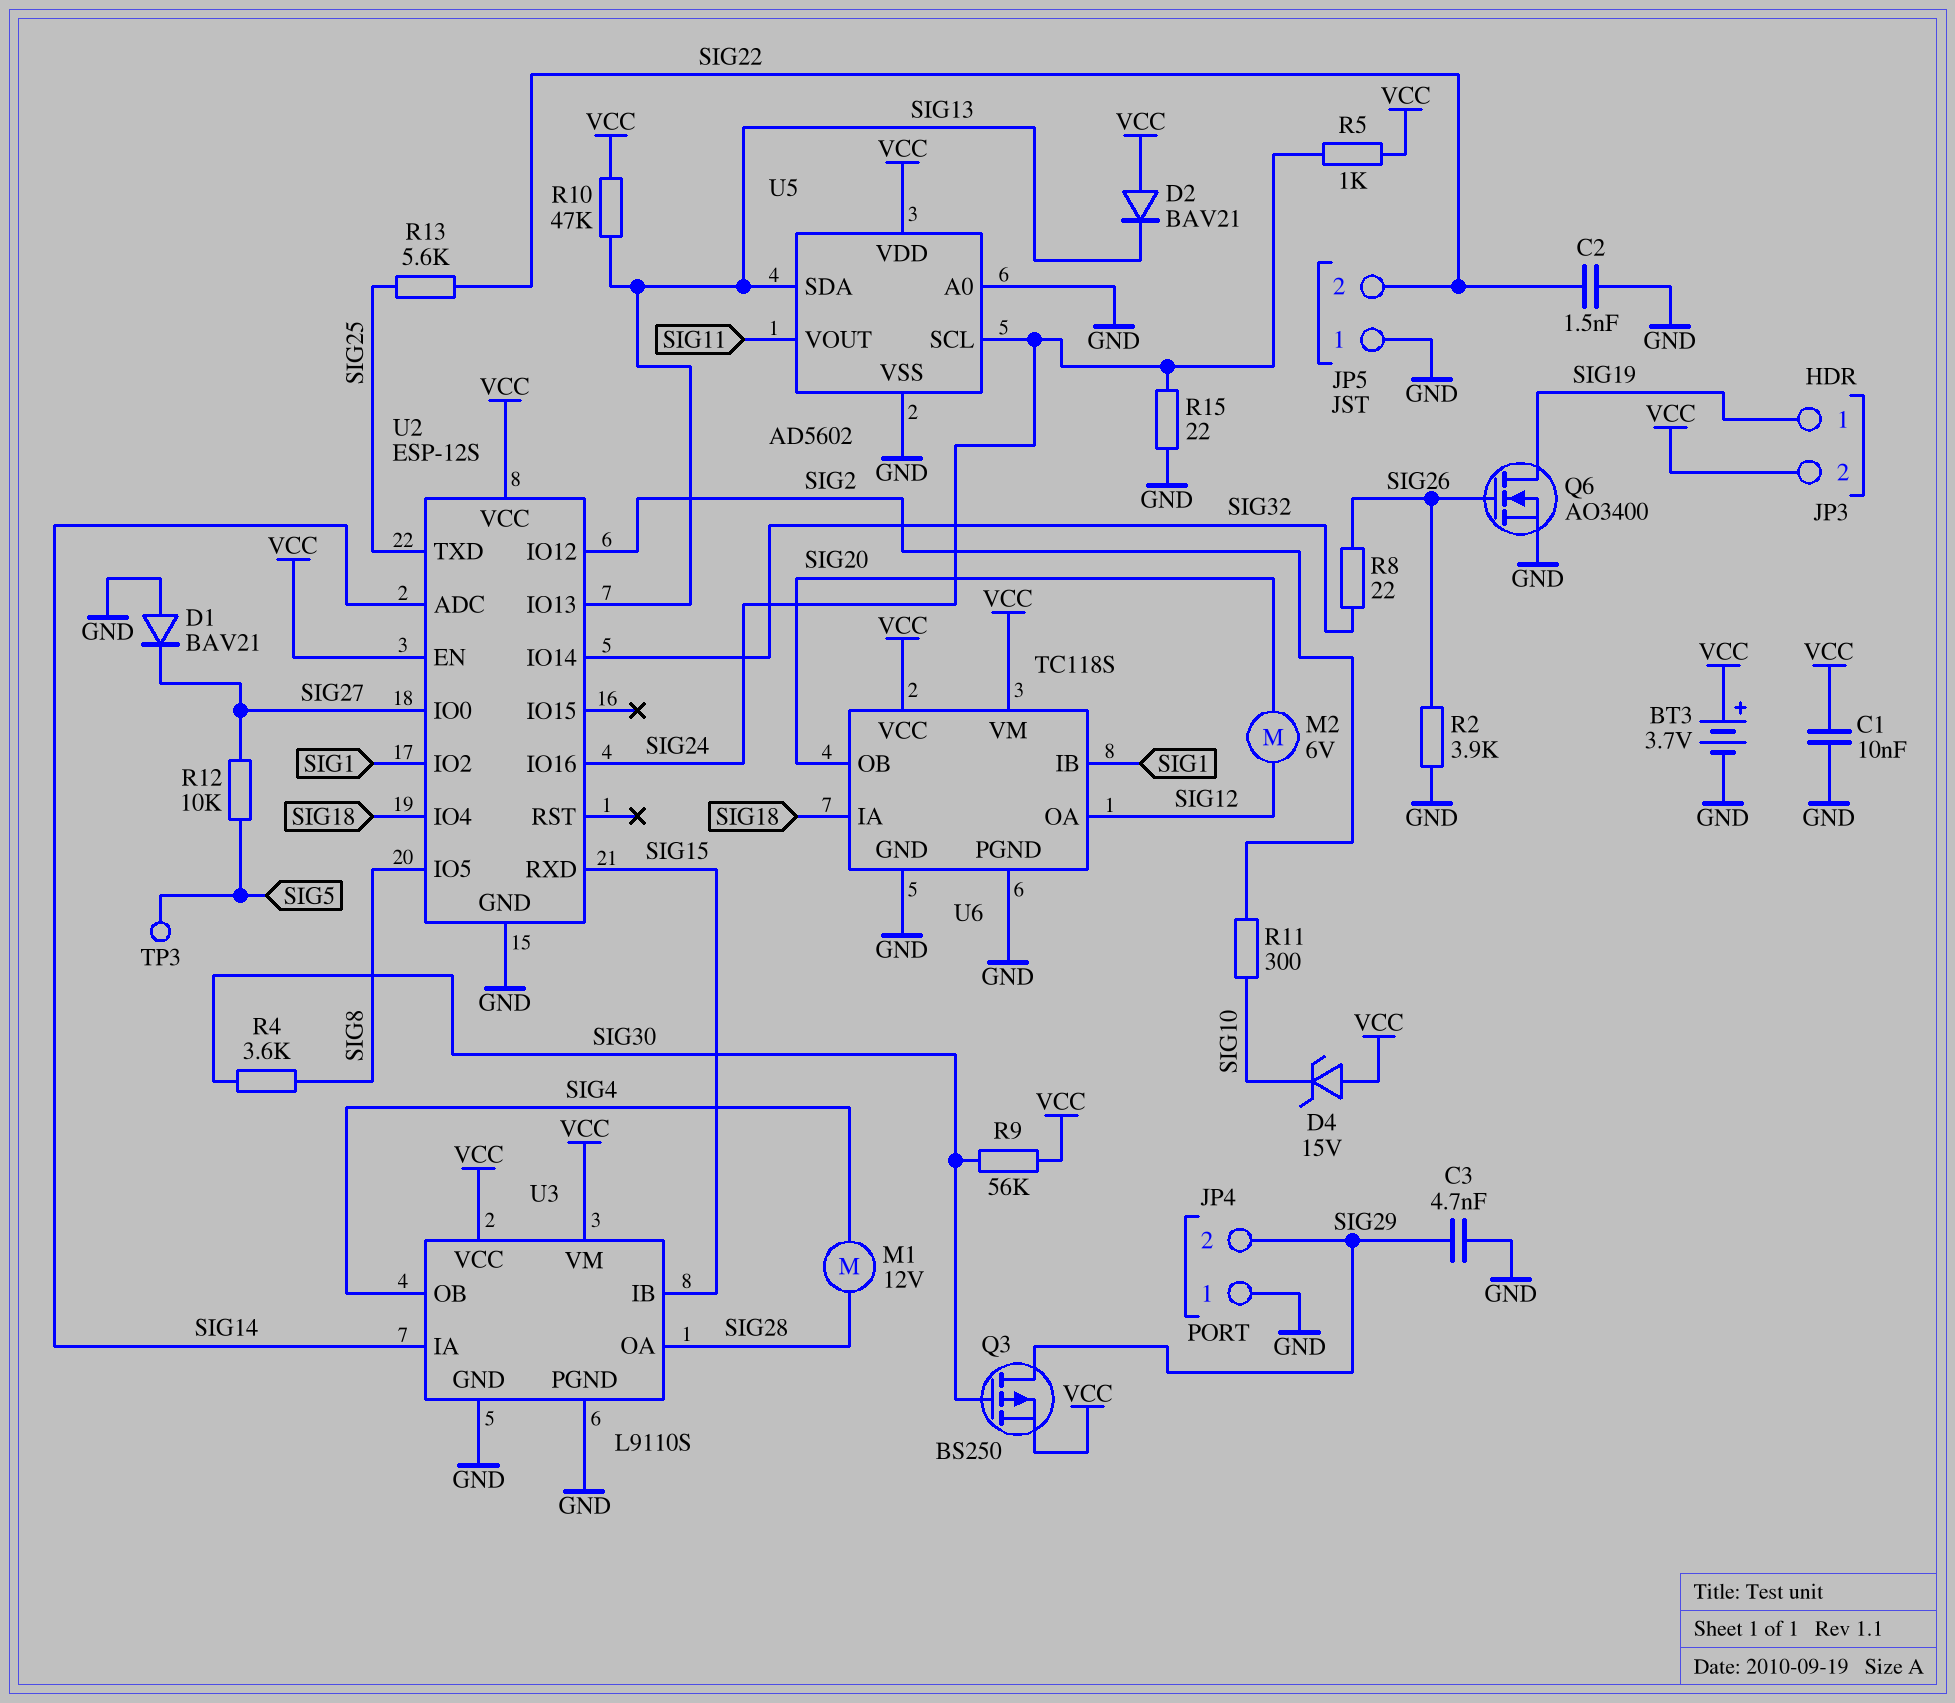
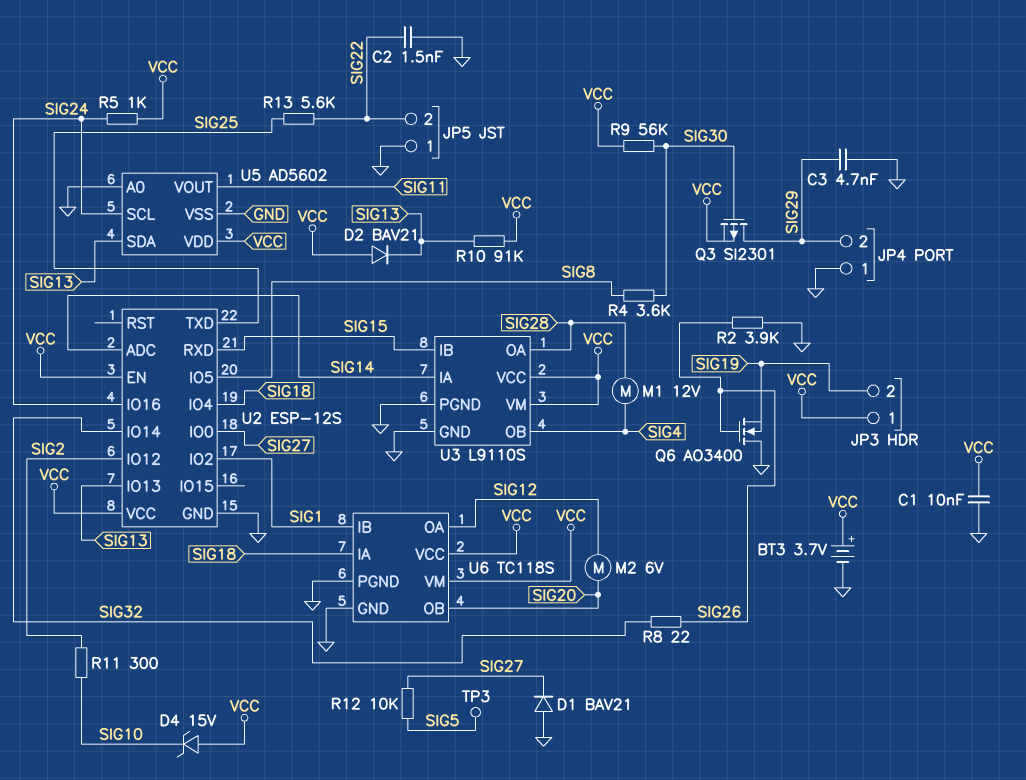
JP3 pin 1: SIG19 -> VCC
JP3 pin 2: VCC -> SIG19
Q3: PMOS BS250 (G SIG30, D SIG29, S VCC) -> PMOS SI2301 (G SIG30, D SIG29, S VCC)
Q6: NMOS AO3400 (G SIG26, D SIG19, S GND) -> NMOS AO3400 (G SIG26, D GND, S SIG19)
R10: 47k (SIG13, VCC) -> 91k (SIG13, VCC)
R15: 22 (GND, SIG24) -> none

